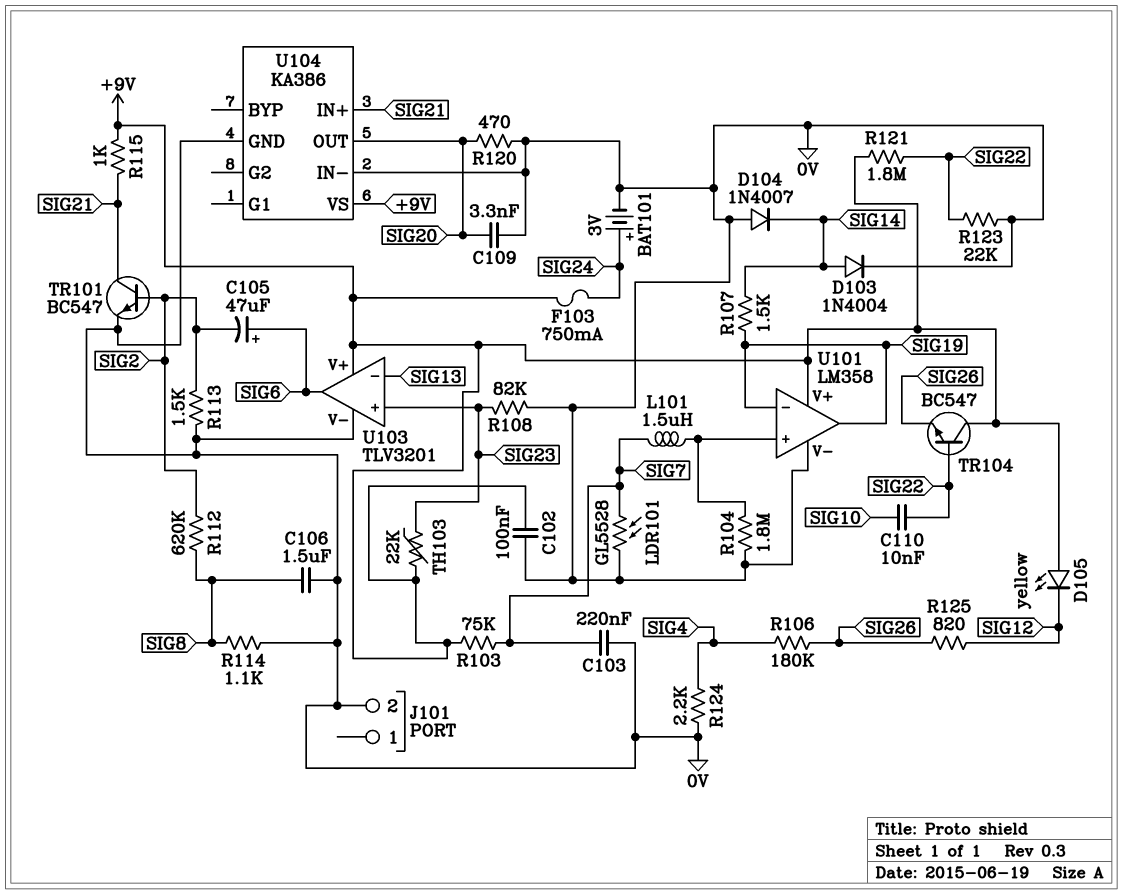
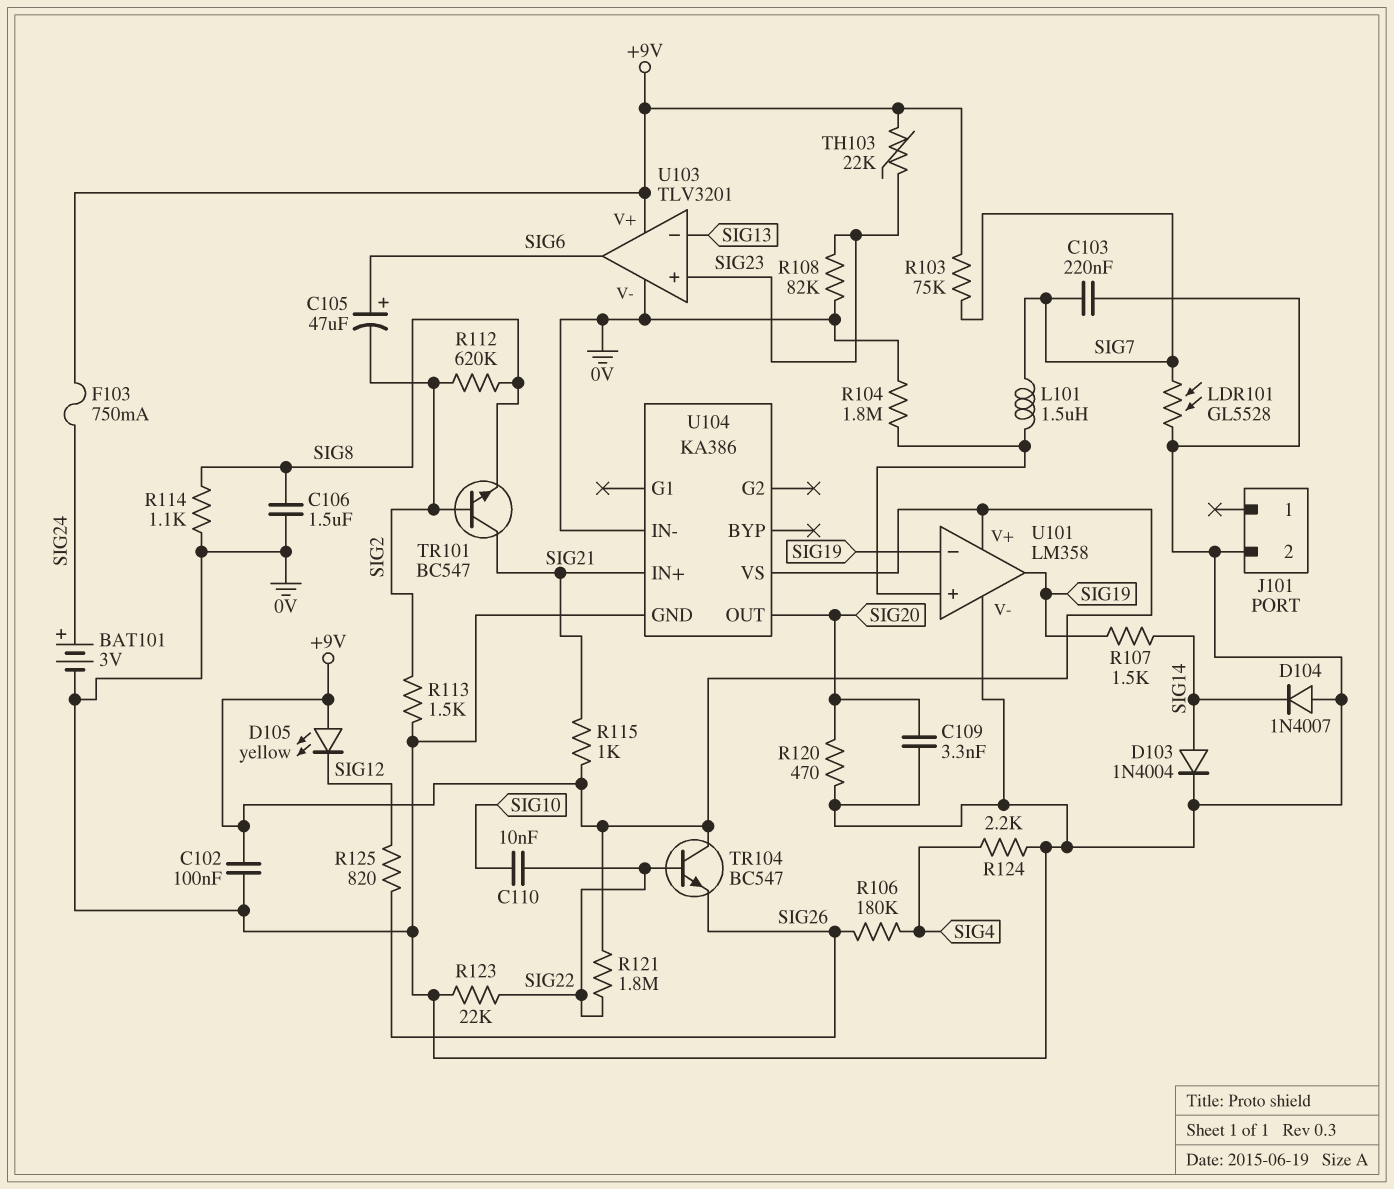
TR101: NPN BC547 (B SIG2, C SIG21, E 0V) -> NPN BC547 (B SIG2, C SIG21, E SIG8)

